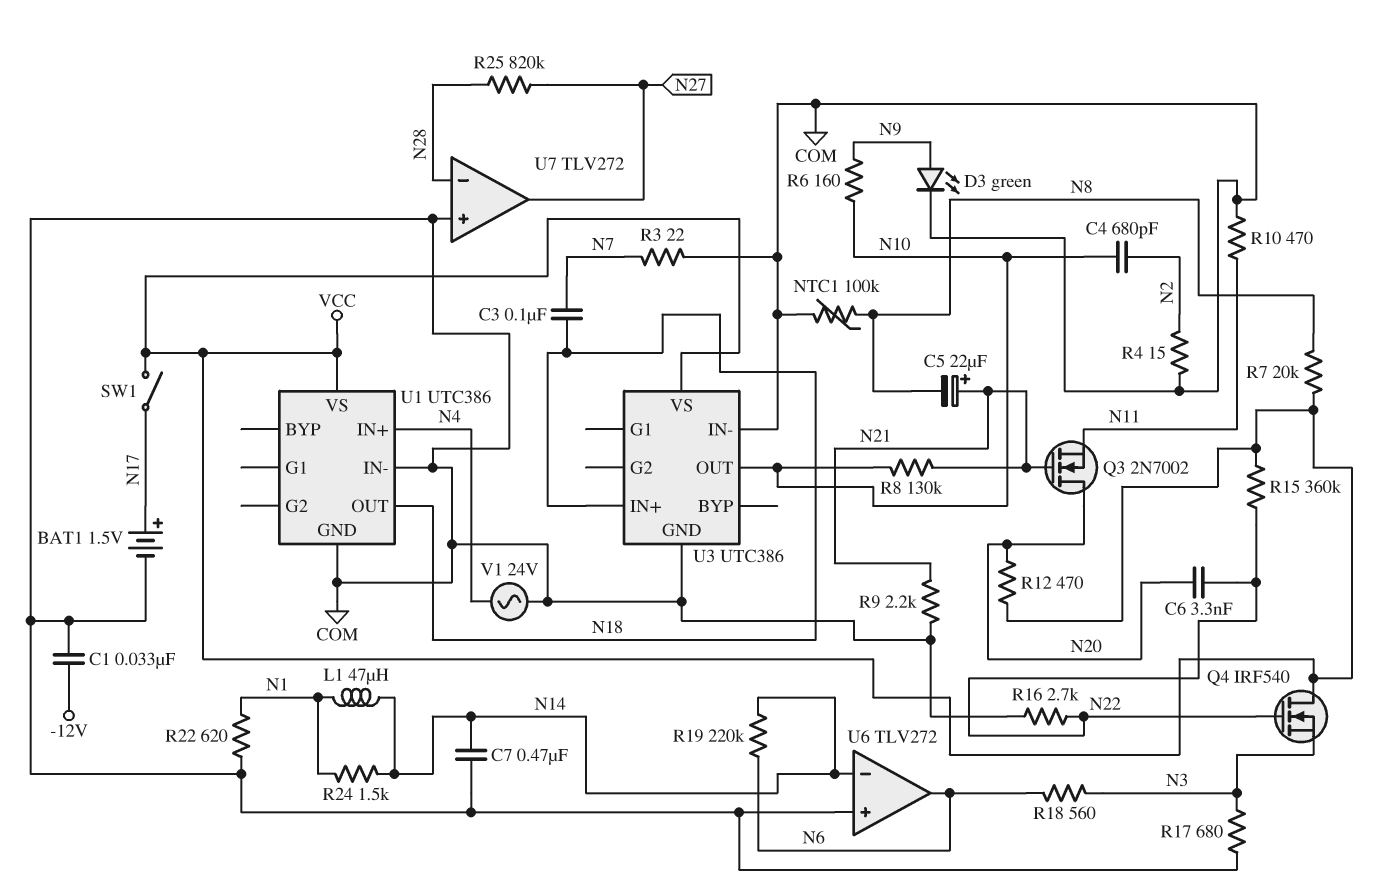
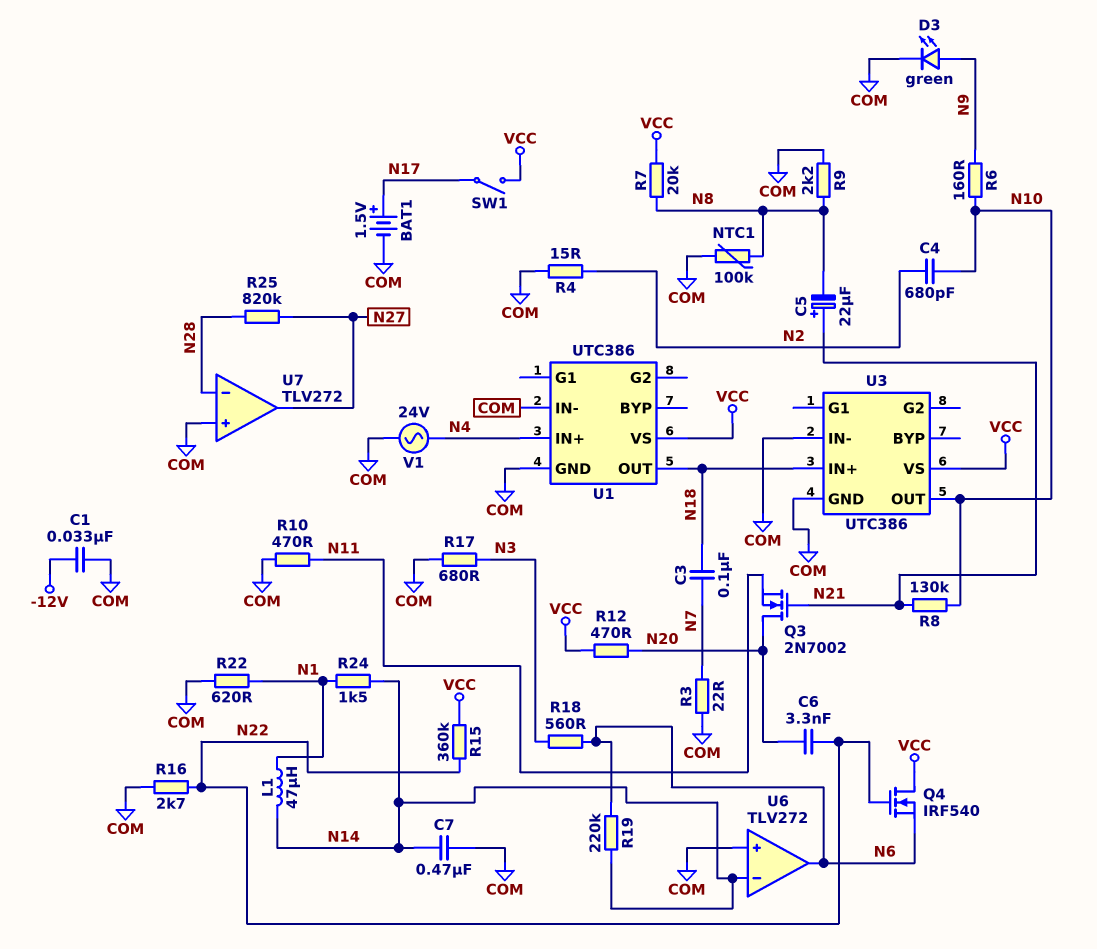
Q4: NMOS IRF540 (G N22, D VCC, S N3) -> NMOS IRF540 (G N22, D VCC, S N6)
R9: 2.2k (COM, N21) -> 2.2k (COM, N8)

